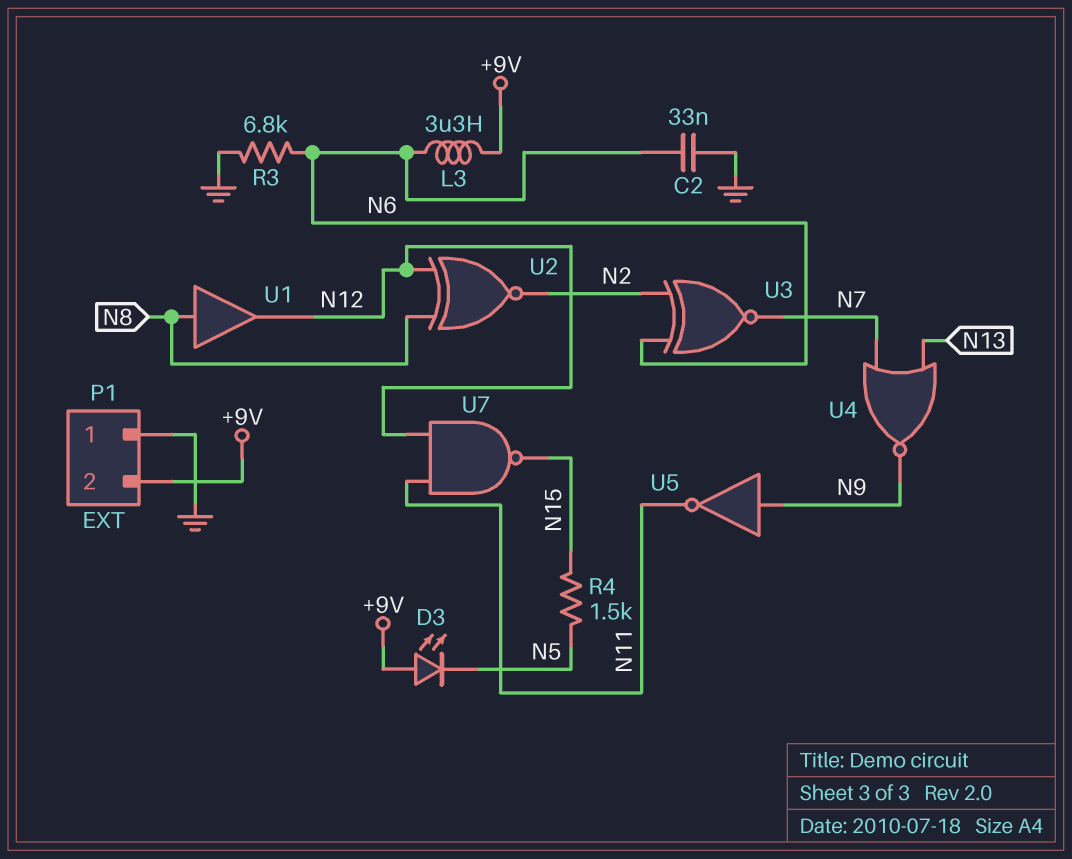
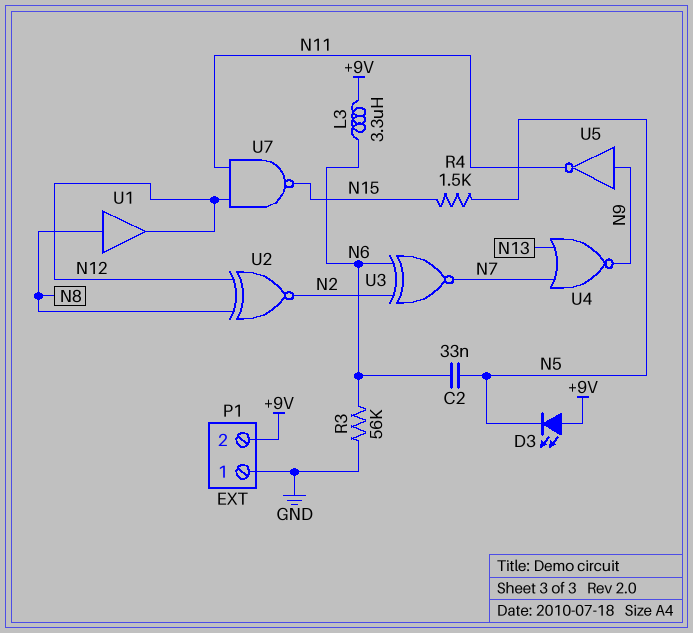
C2: 33nF (GND, N6) -> 33nF (N5, N6)
R3: 6.8k (GND, N6) -> 56k (GND, N6)

